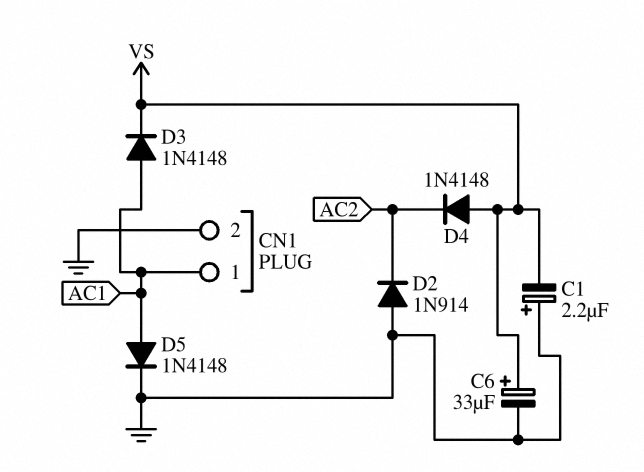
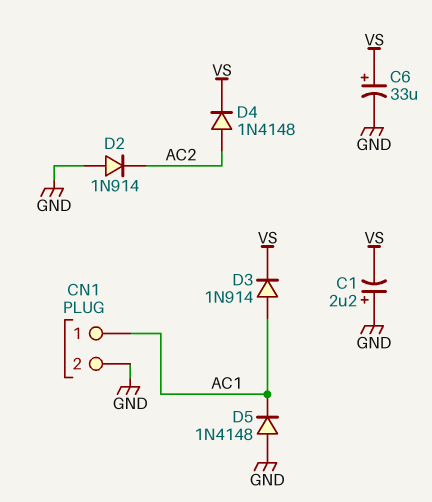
D3: diode 1N4148 (A AC1, K VS) -> diode 1N914 (A AC1, K VS)
D4: diode 1N4148 (A VS, K AC2) -> diode 1N4148 (A AC2, K VS)
D5: diode 1N4148 (A AC1, K GND) -> diode 1N4148 (A GND, K AC1)

